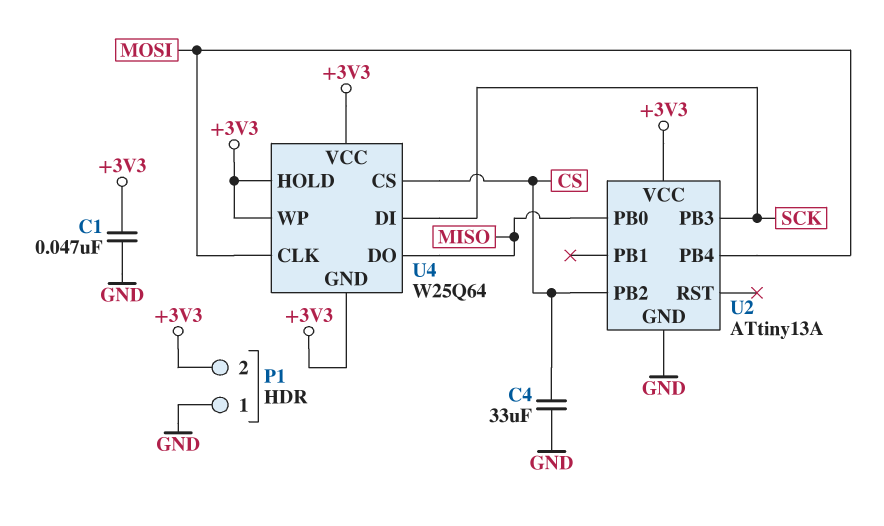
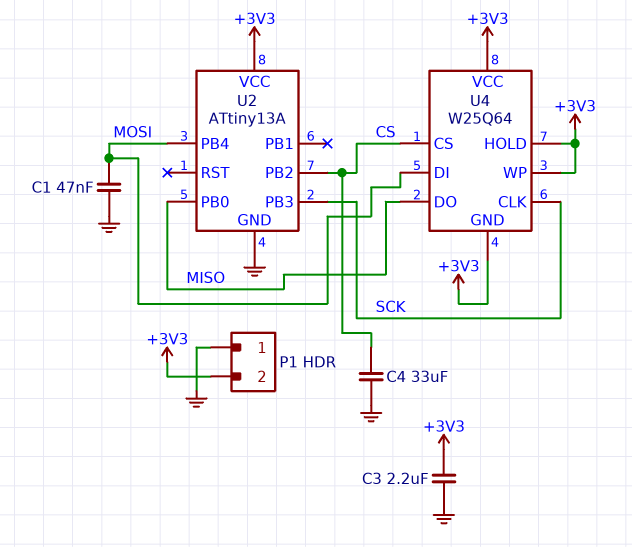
C1: 47nF (+3V3, GND) -> 47nF (GND, MOSI)
C3: none -> 2.2uF (+3V3, GND)
U4 pin CLK: MOSI -> SCK
U4 pin DI: SCK -> MOSI

